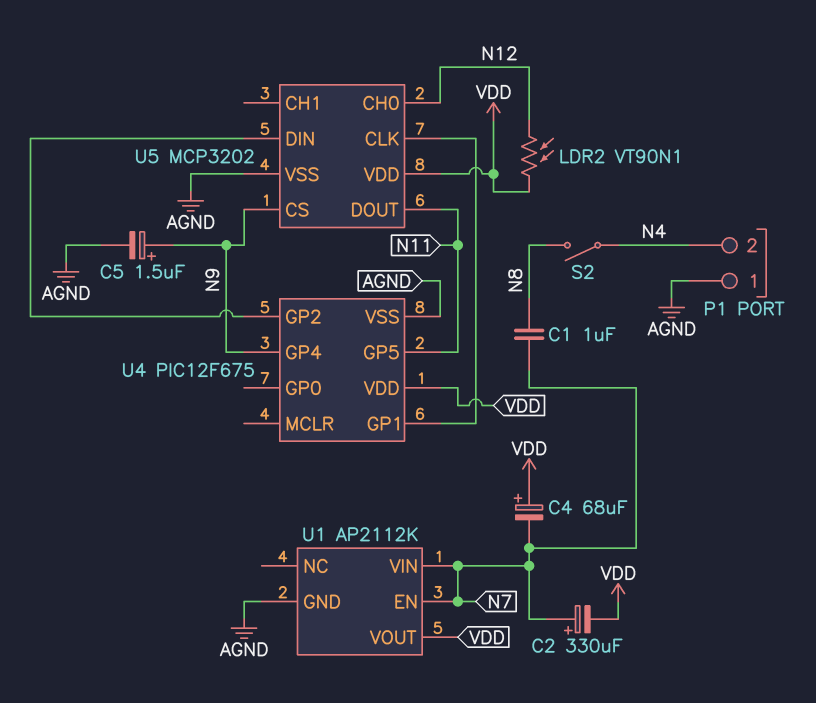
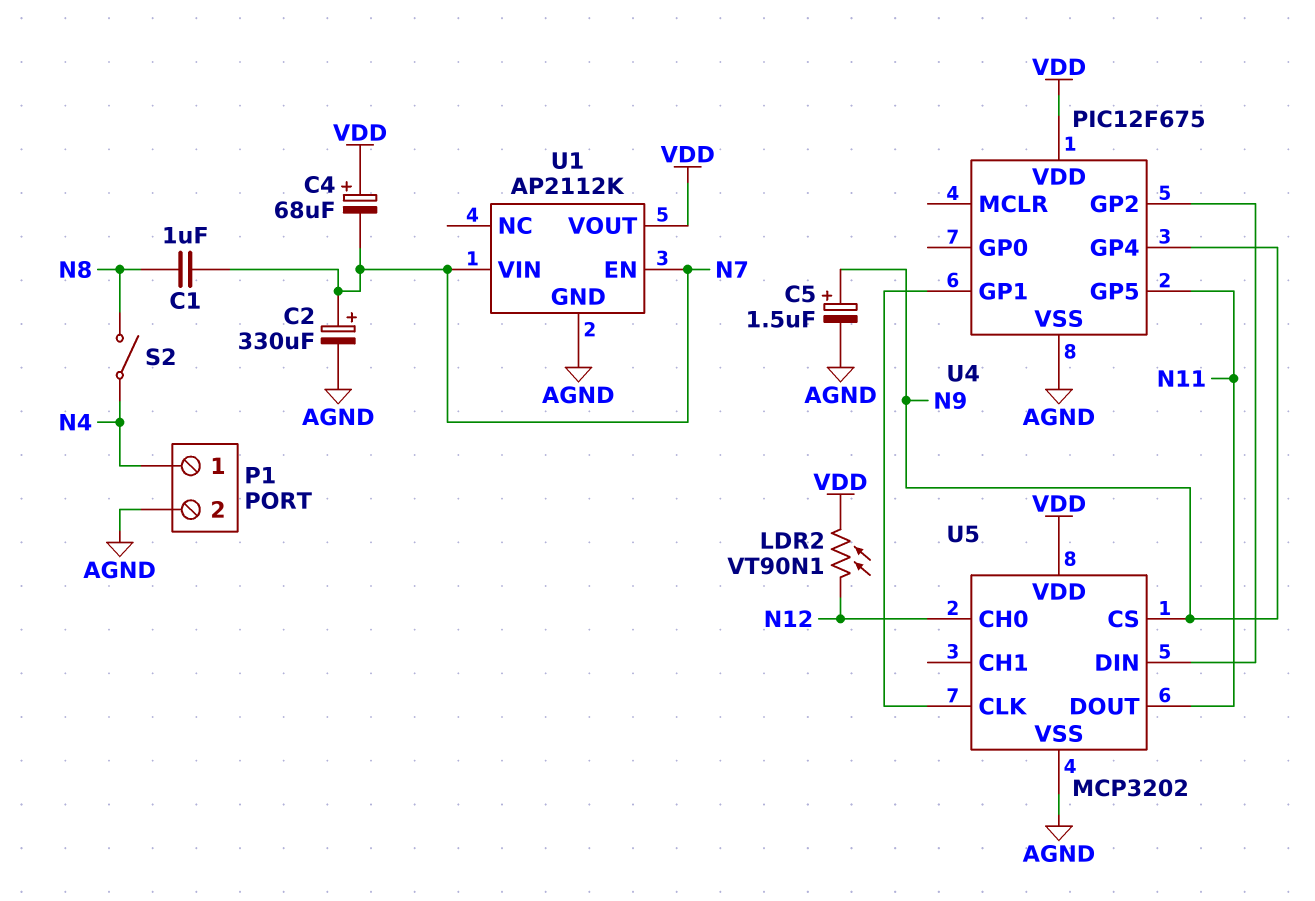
C2: 330uF (plus N7, minus VDD) -> 330uF (plus N7, minus AGND)
P1 pin 1: AGND -> N4
P1 pin 2: N4 -> AGND

